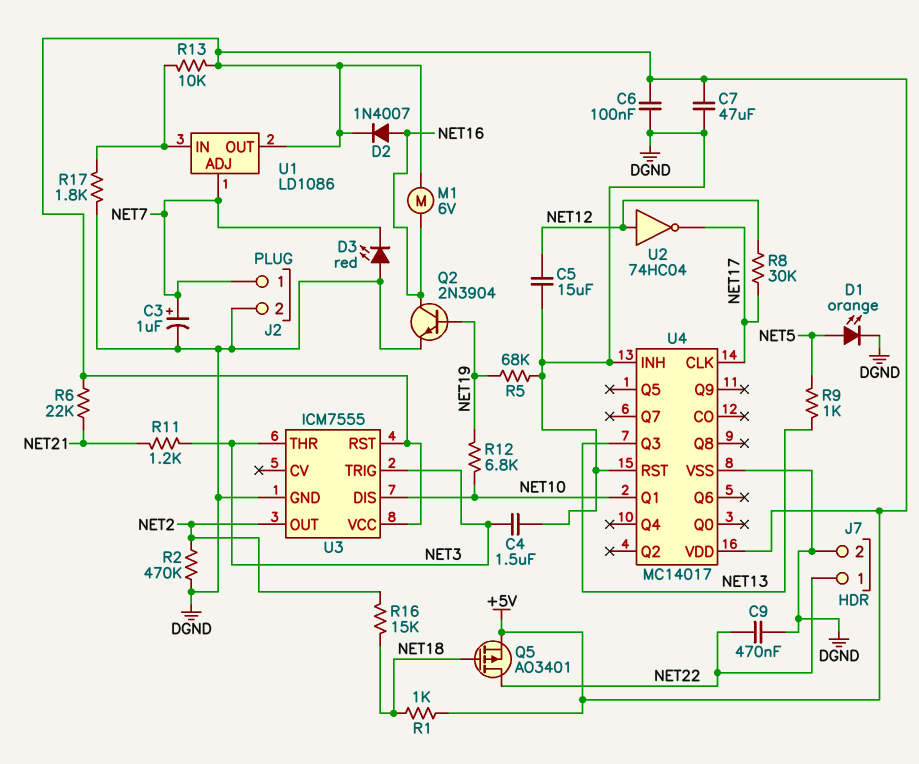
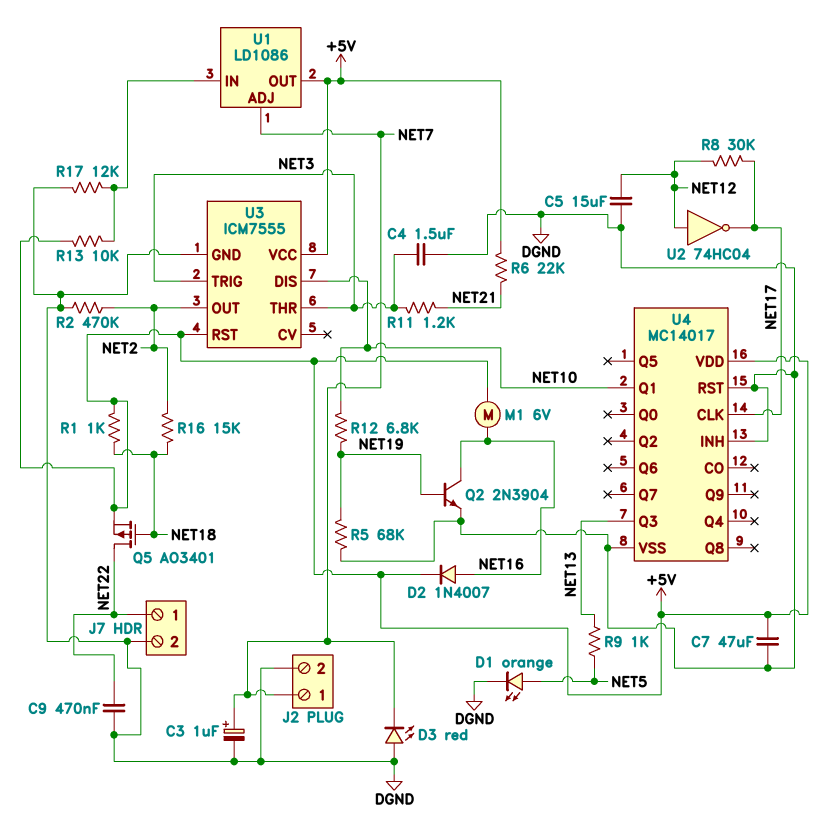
C6: 100nF (+5V, DGND) -> none
R17: 1.8k (DGND, U1/IN) -> 12k (DGND, U1/IN)

